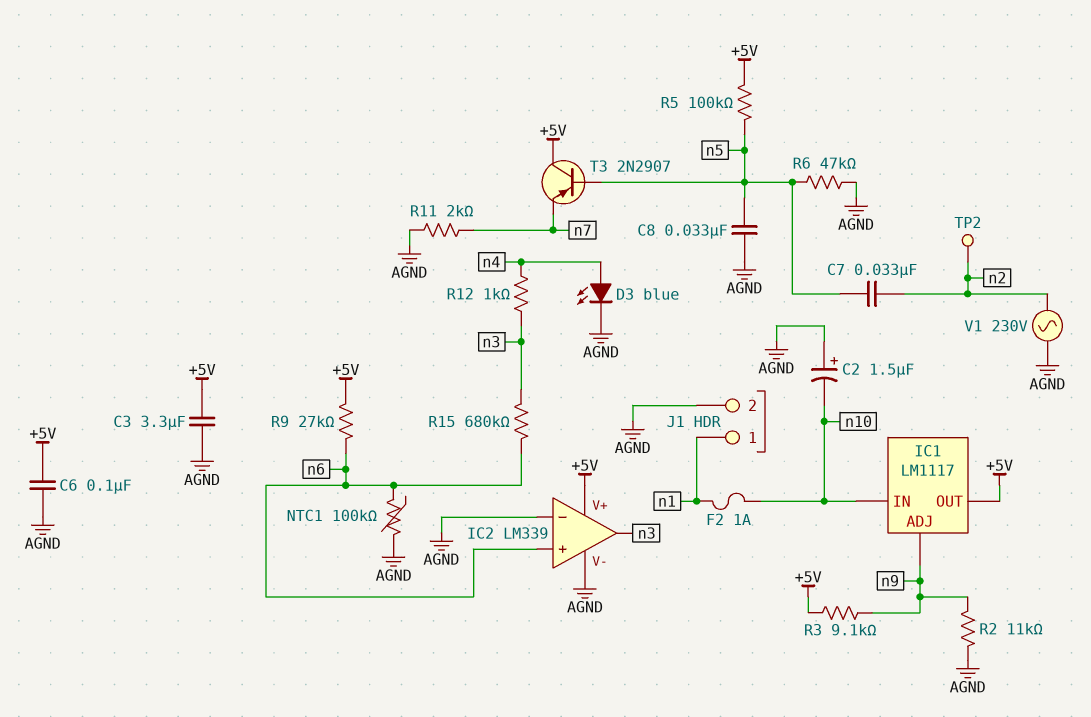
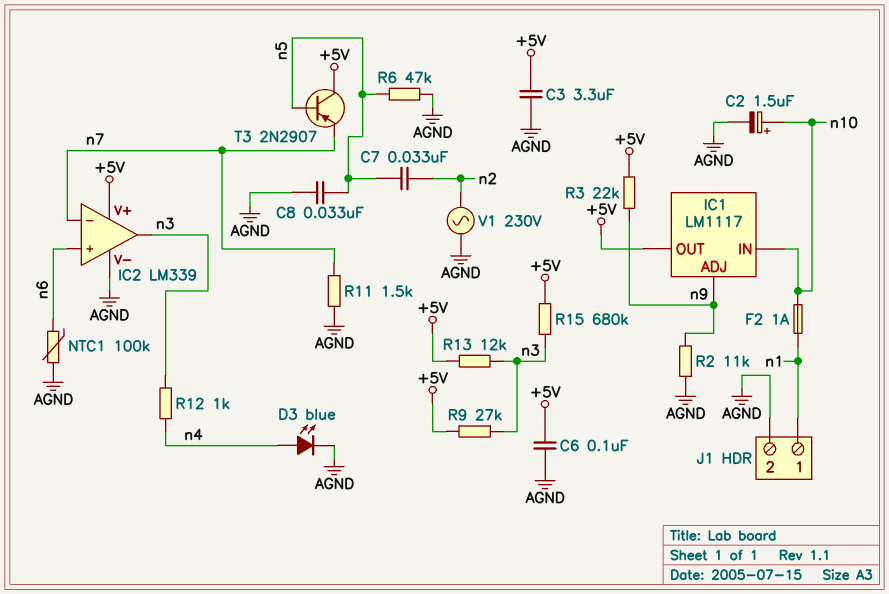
C2: 1.5uF (plus AGND, minus n10) -> 1.5uF (plus n10, minus AGND)
IC2 pin in-: AGND -> n7
R3: 9.1k (+5V, n9) -> 22k (+5V, n9)
R5: 100k (+5V, n5) -> none
R9: 27k (+5V, n6) -> 27k (+5V, n3)
R11: 2k (AGND, n7) -> 1.5k (AGND, n7)
R13: none -> 12k (+5V, n3)
R15: 680k (n3, n6) -> 680k (+5V, n3)
TP2: test point (n2) -> none

